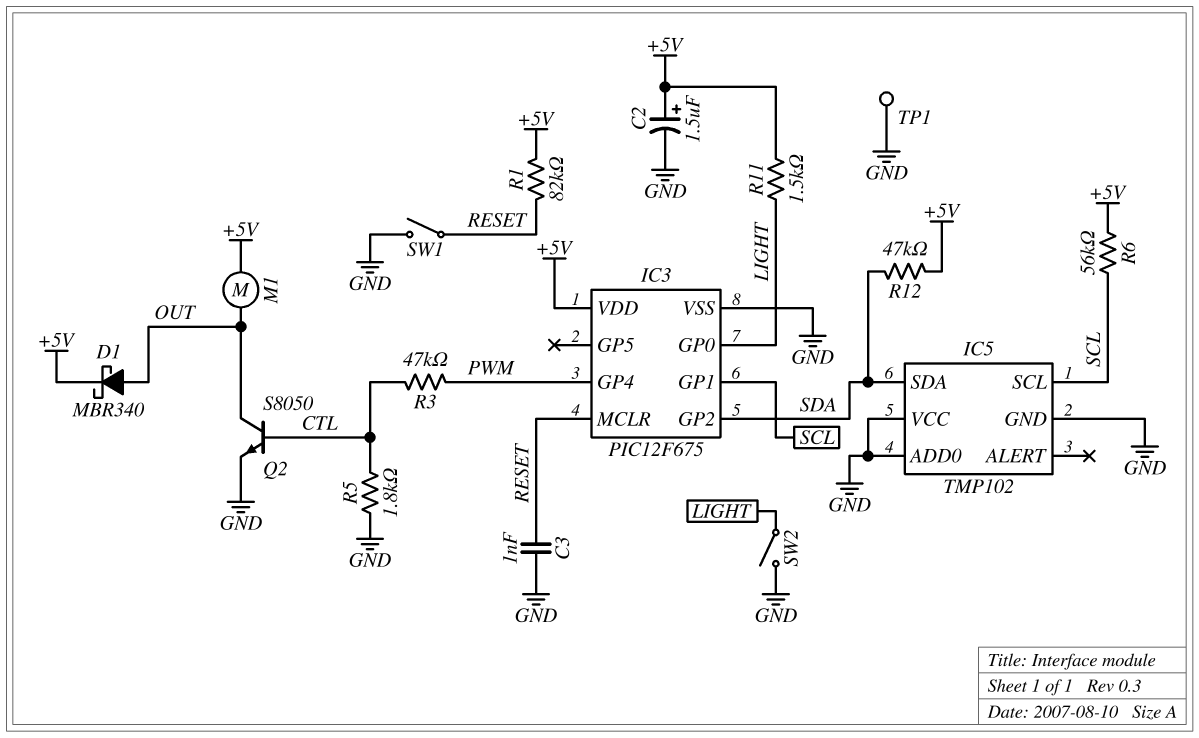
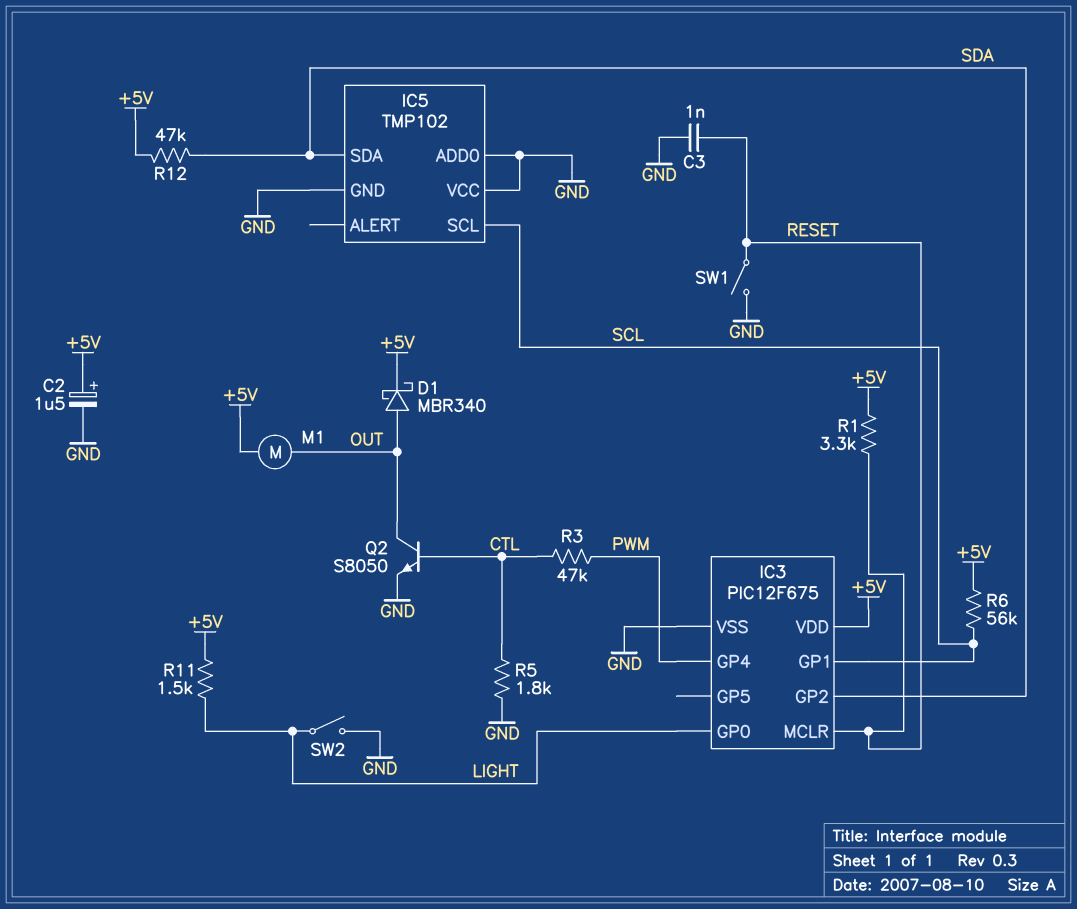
R1: 82k (+5V, RESET) -> 3.3k (+5V, RESET)
TP1: test point (GND) -> none

